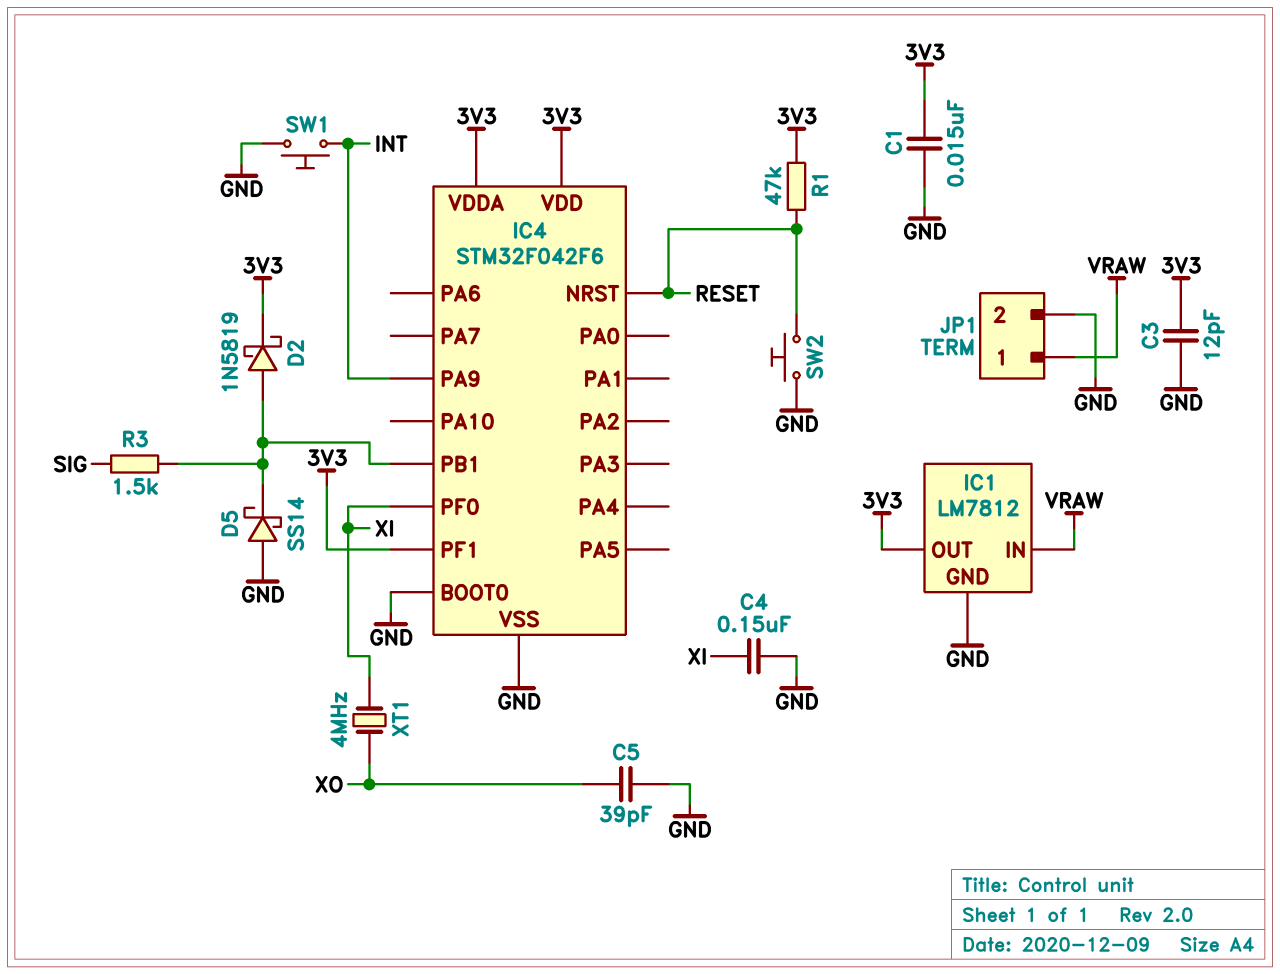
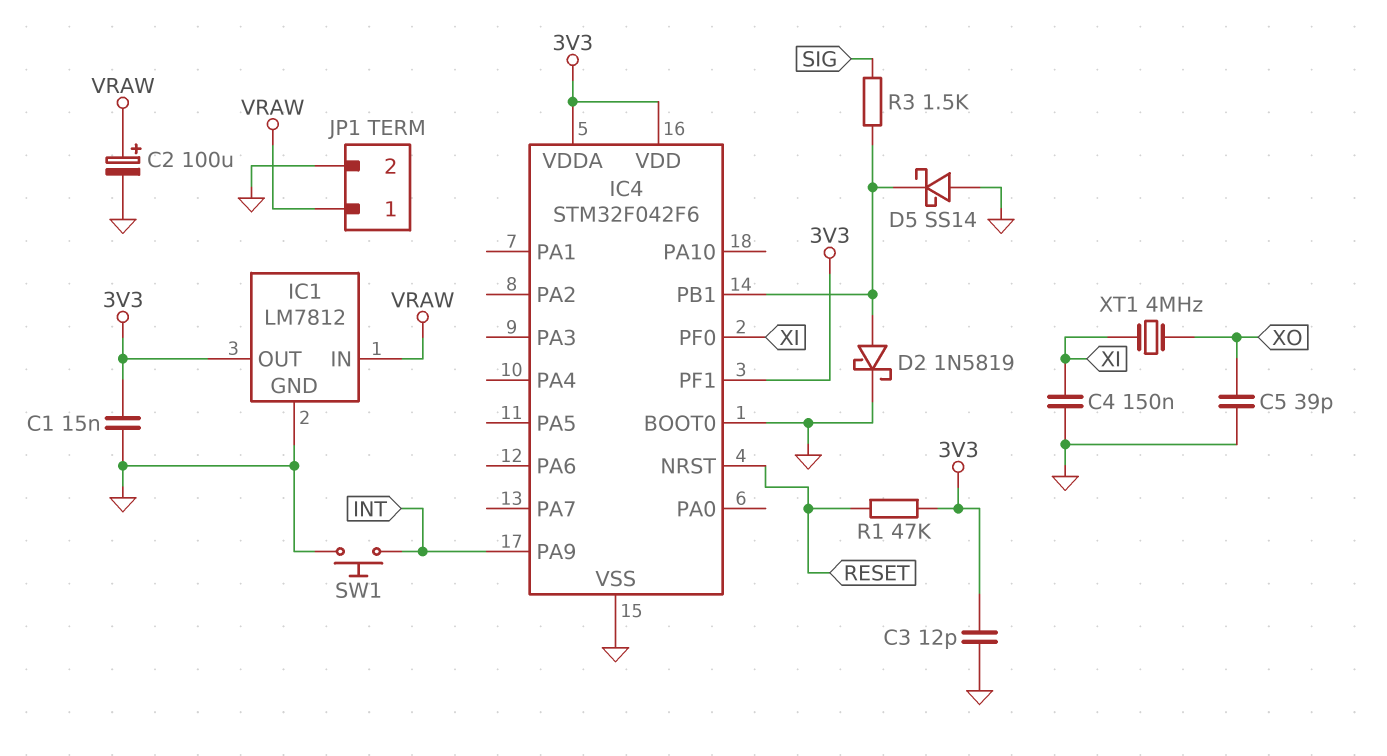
C2: none -> 100uF (plus VRAW, minus GND)
D2: schottky 1N5819 (A IC4/PB1, K 3V3) -> schottky 1N5819 (A IC4/PB1, K GND)
SW2: button (GND, RESET) -> none

